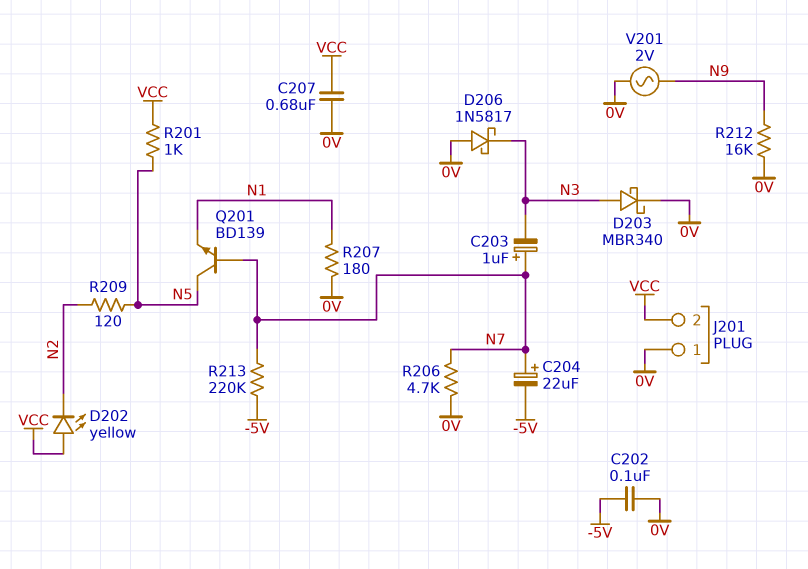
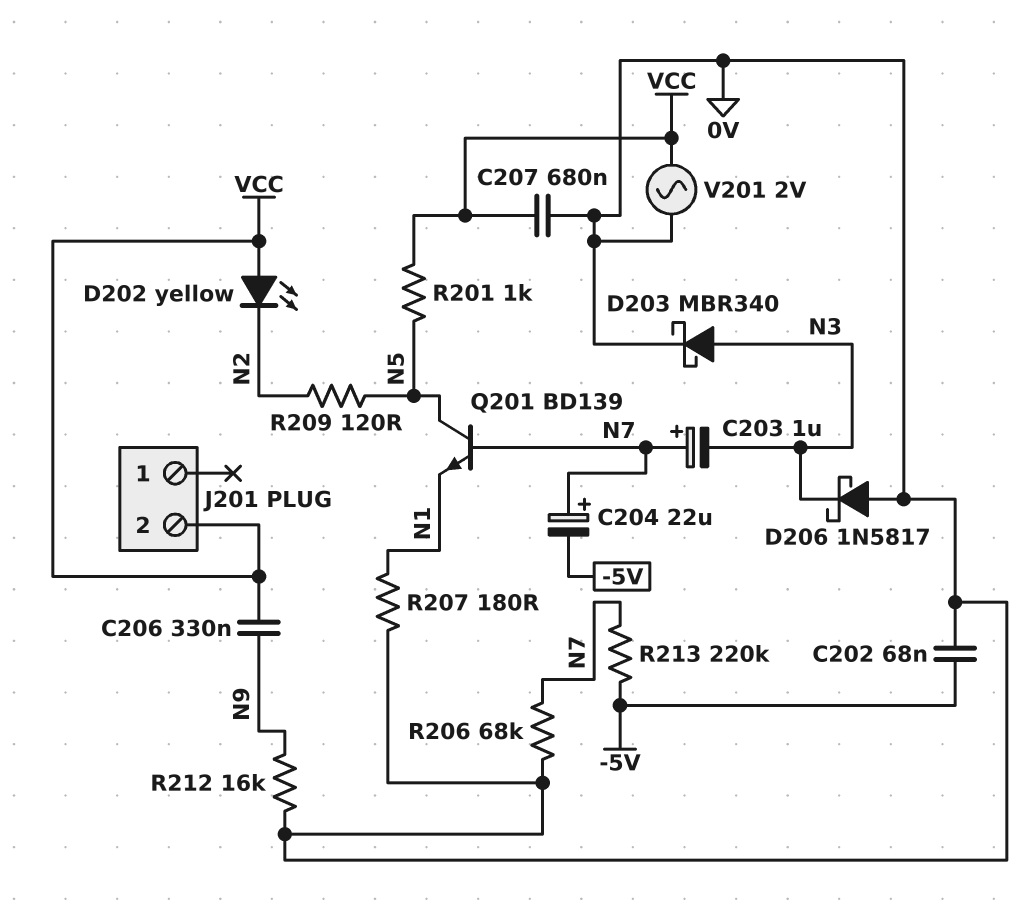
C202: 100nF (-5V, 0V) -> 68nF (-5V, 0V)
C206: none -> 330nF (N9, VCC)
J201 pin 1: 0V -> none
R206: 4.7k (0V, N7) -> 68k (0V, N7)
V201: AC 2V (0V, N9) -> AC 2V (0V, VCC)

